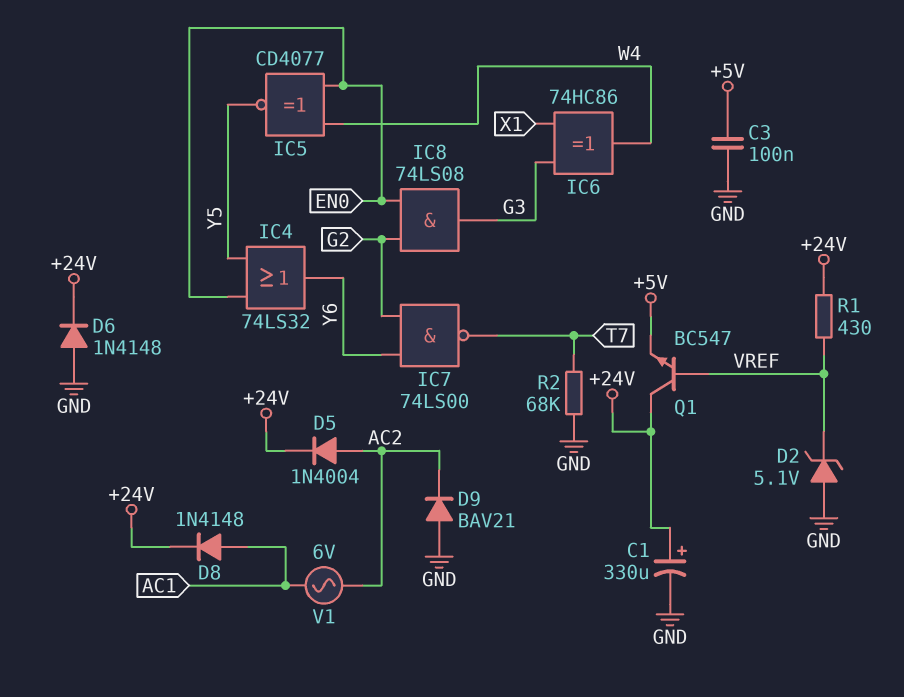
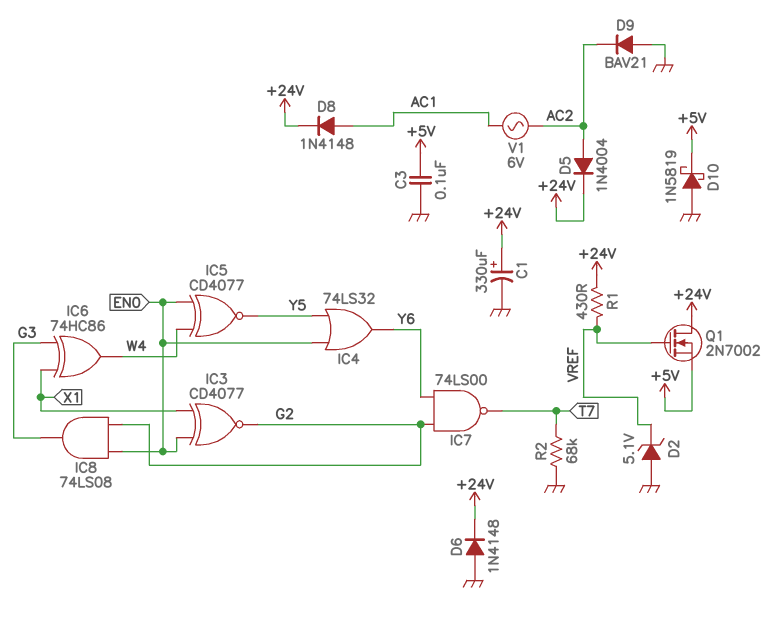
D10: none -> schottky 1N5819 (A GND, K +5V)
IC3: none -> XNOR CD4077 (in EN0, in X1, out G2)
Q1: NPN BC547 (B VREF, C +24V, E +5V) -> NMOS 2N7002 (G VREF, D +24V, S +5V)

